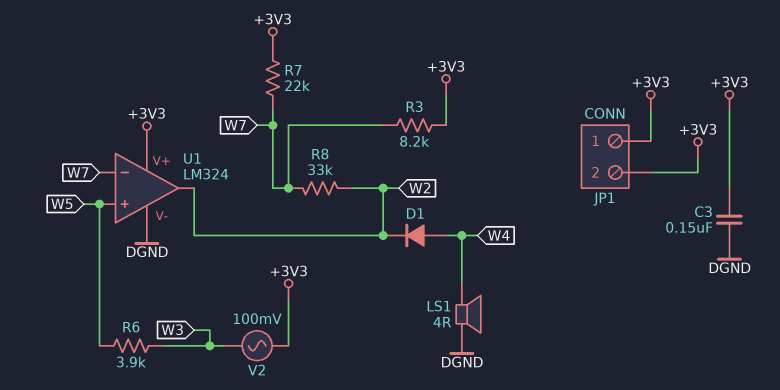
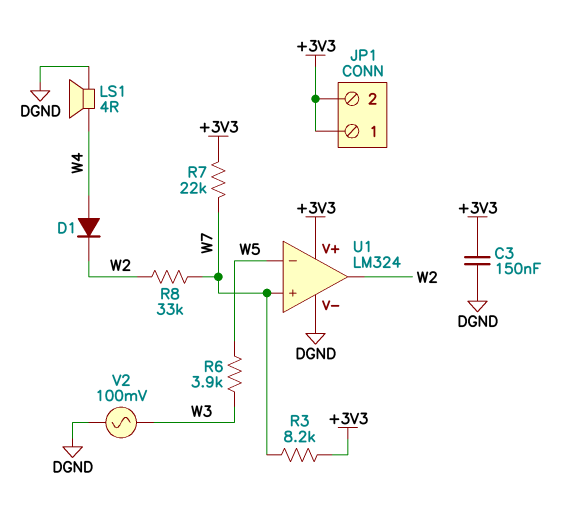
U1 pin in+: W5 -> W7
U1 pin in-: W7 -> W5
V2: AC 100mV (+3V3, W3) -> AC 100mV (DGND, W3)

